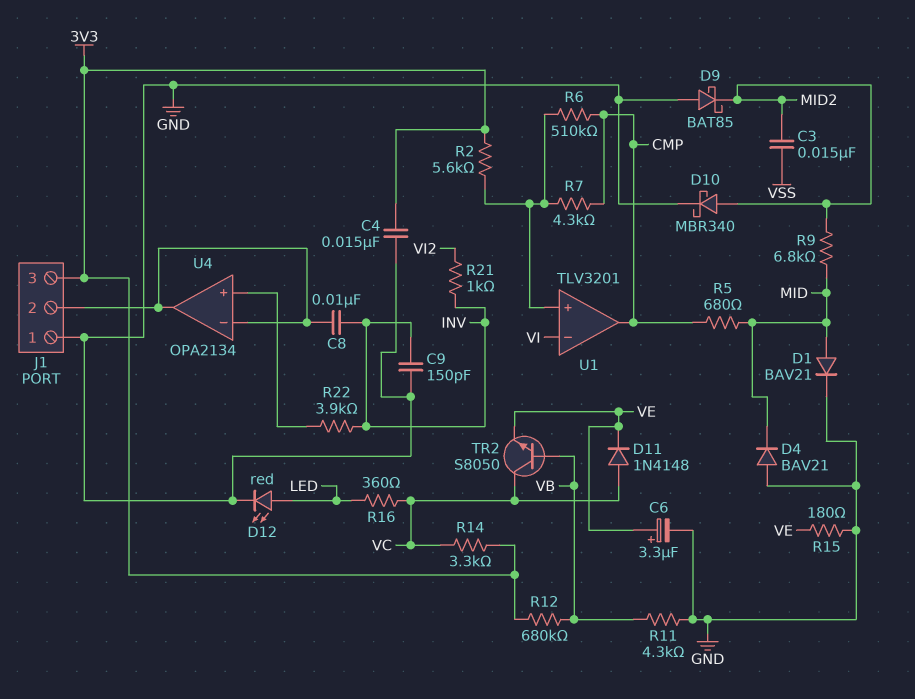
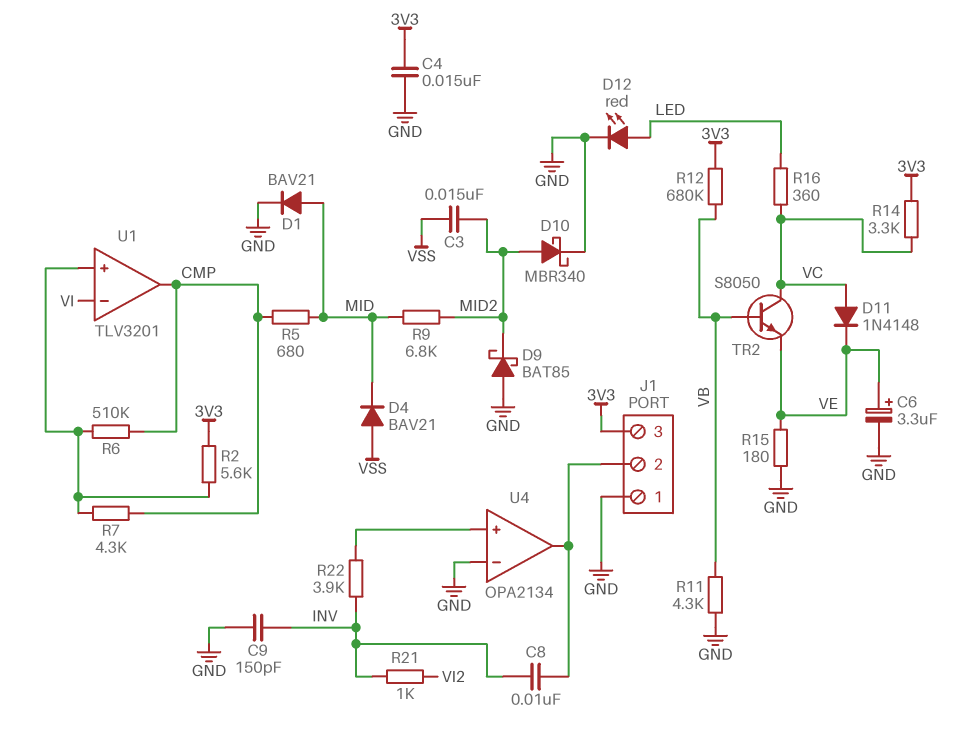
D4: diode BAV21 (A GND, K MID) -> diode BAV21 (A VSS, K MID)
U4 pin in-: J1/2 -> GND

